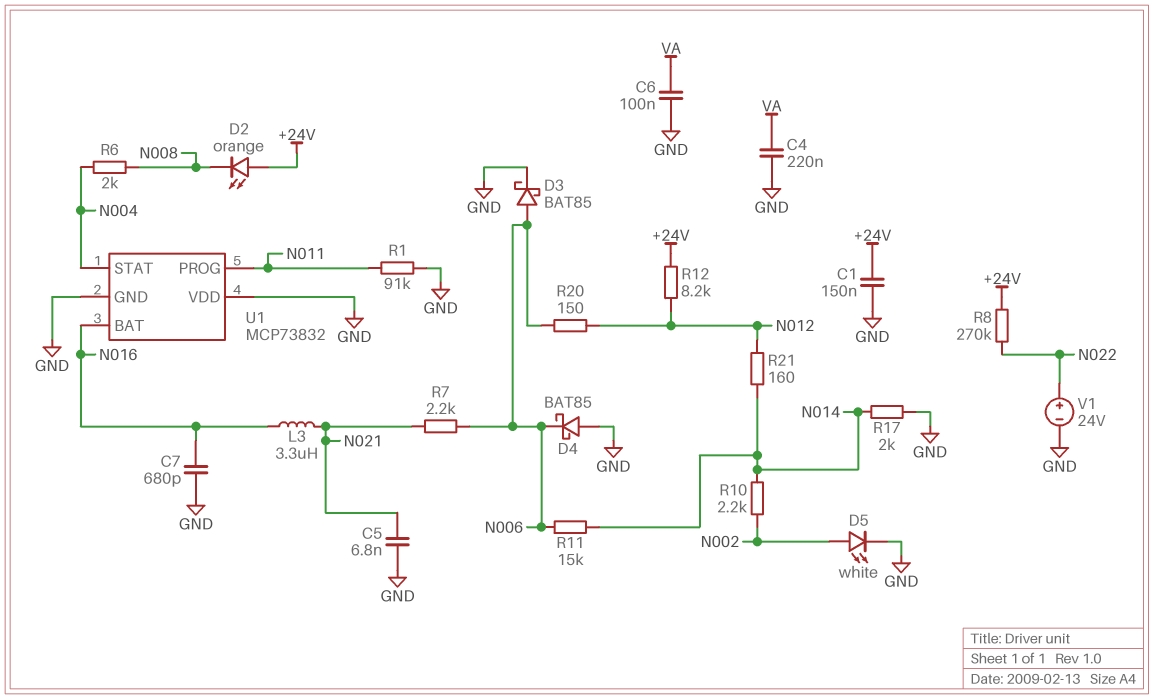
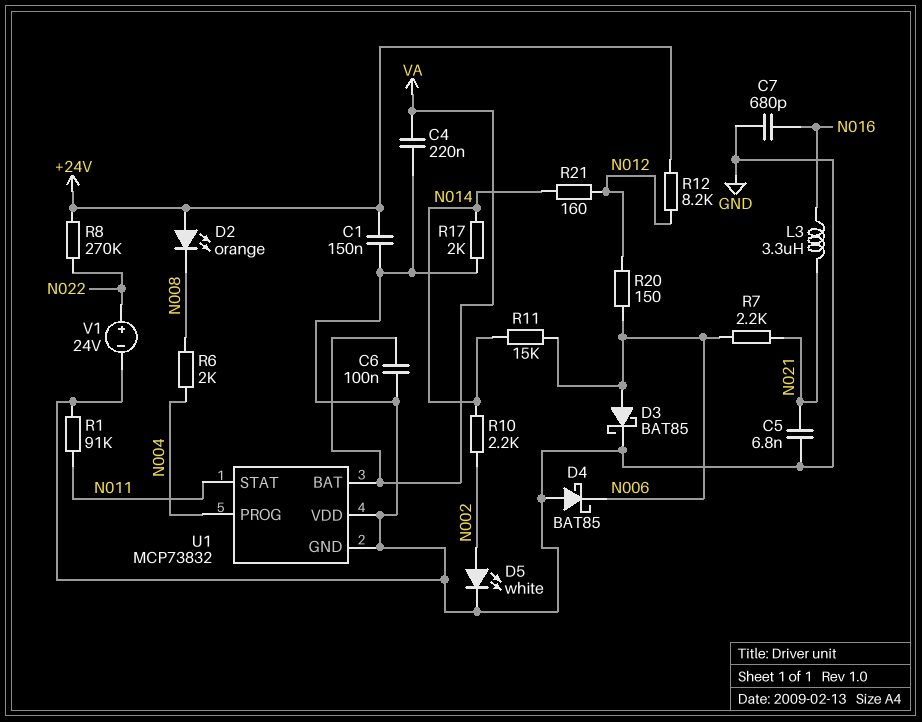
U1 pin BAT: N016 -> VA
U1 pin PROG: N011 -> N004
U1 pin STAT: N004 -> N011

